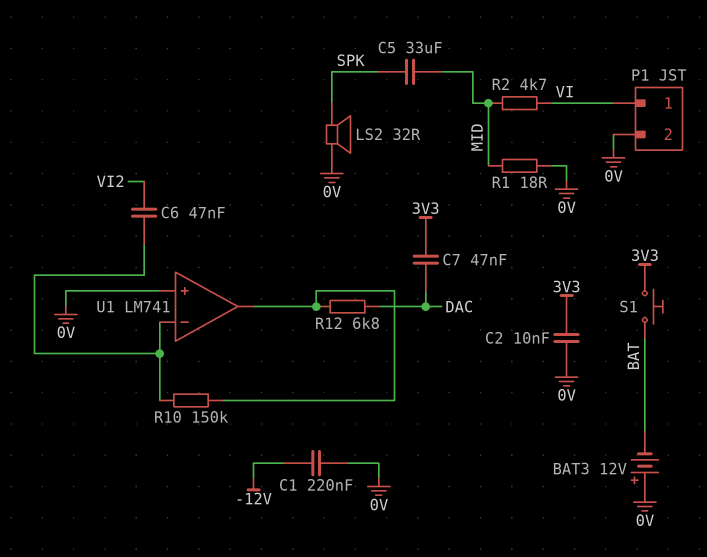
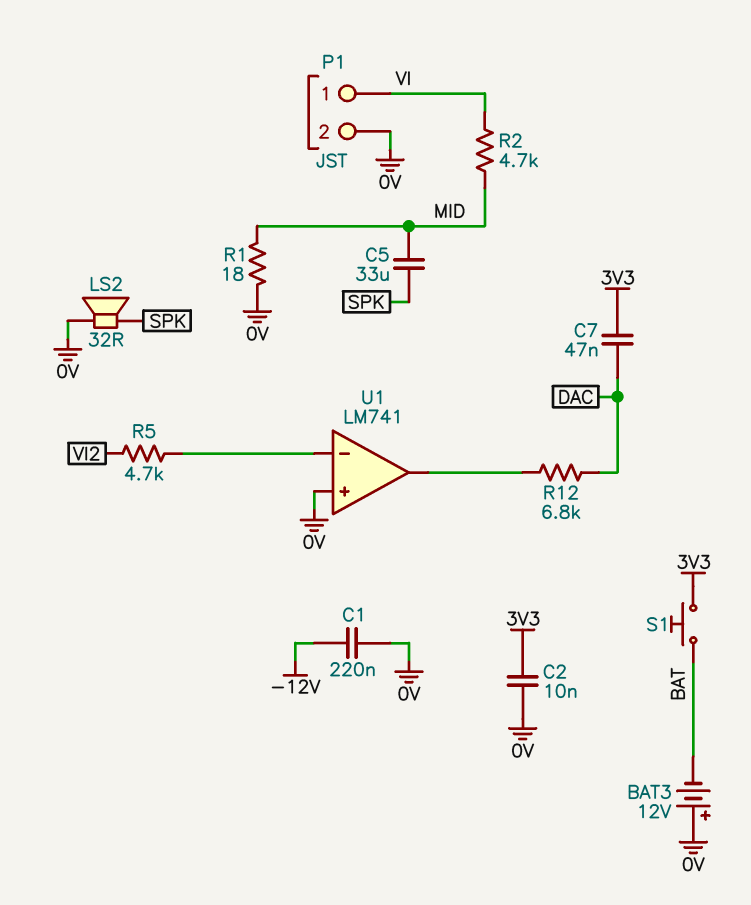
C6: 47nF (U1/in-, VI2) -> none
R5: none -> 4.7k (U1/in-, VI2)
R10: 150k (U1/in-, U1/out) -> none

